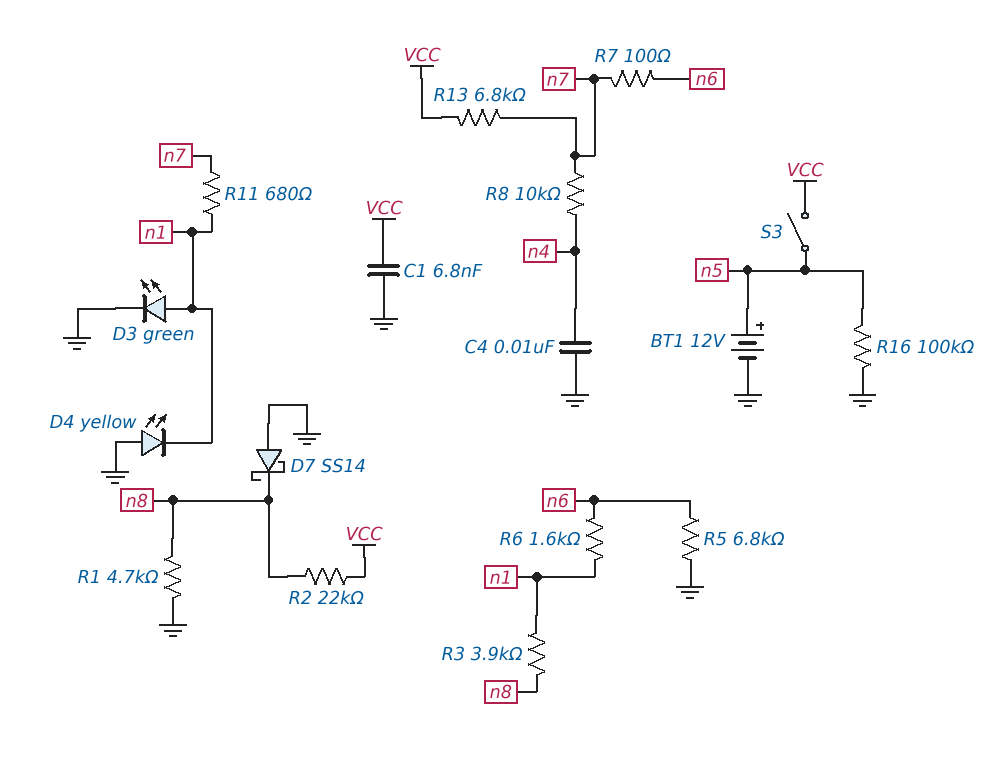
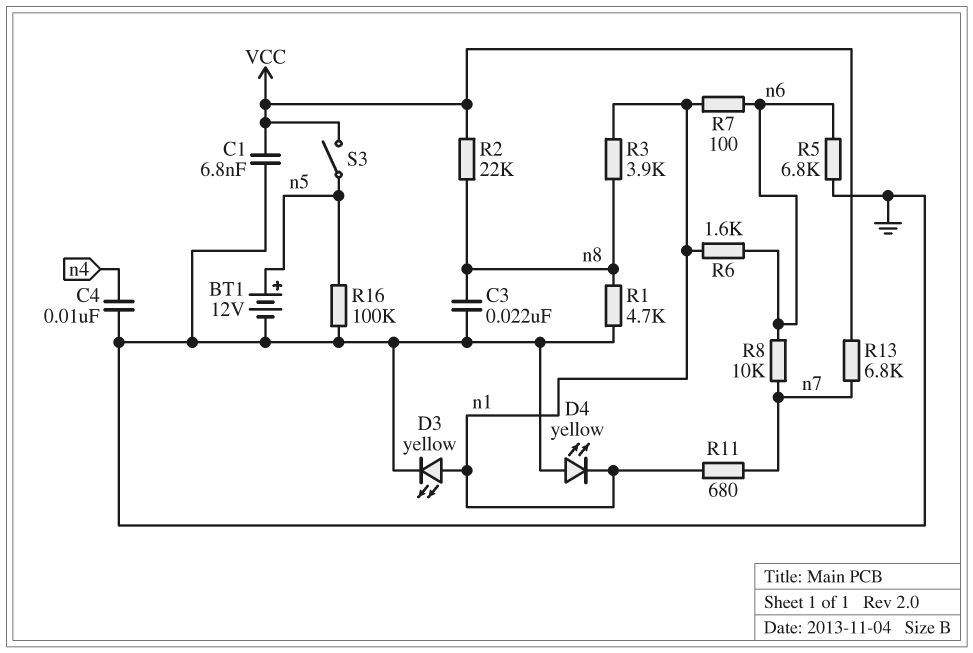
C3: none -> 22nF (GND, n8)
D3: LED green (A n1, K GND) -> LED yellow (A n1, K GND)
D7: schottky SS14 (A GND, K n8) -> none
R7: 100 (n6, n7) -> 100 (n1, n6)
R8: 10k (n4, n7) -> 10k (n6, n7)

